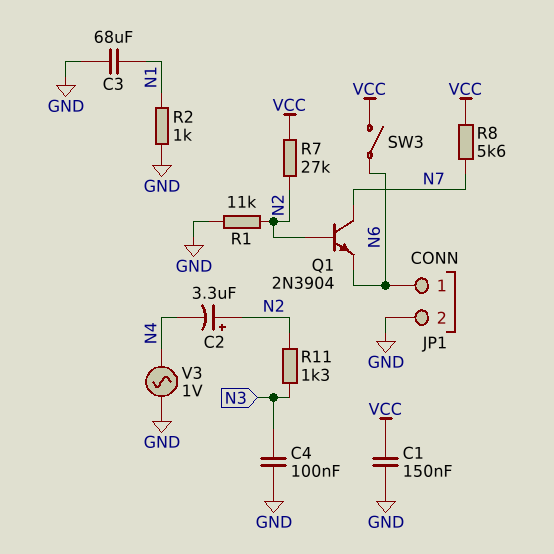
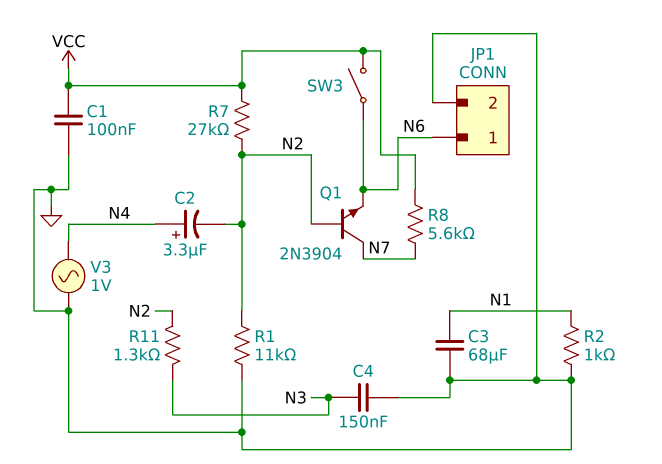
C1: 150nF (GND, VCC) -> 100nF (GND, VCC)
C2: 3.3uF (plus N2, minus N4) -> 3.3uF (plus N4, minus N2)
C4: 100nF (GND, N3) -> 150nF (GND, N3)

